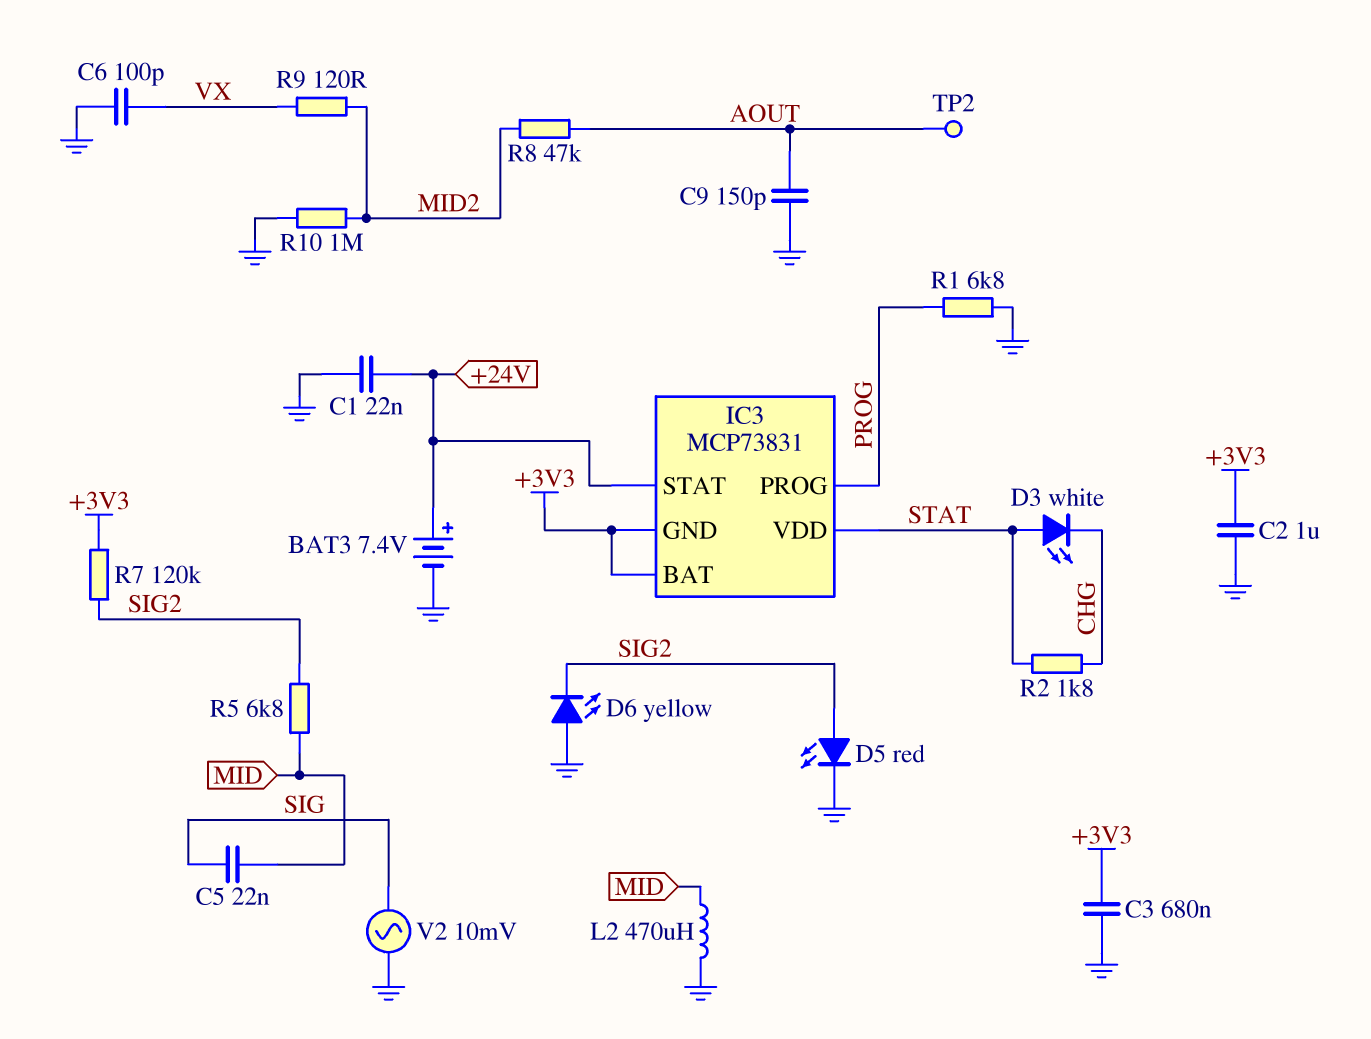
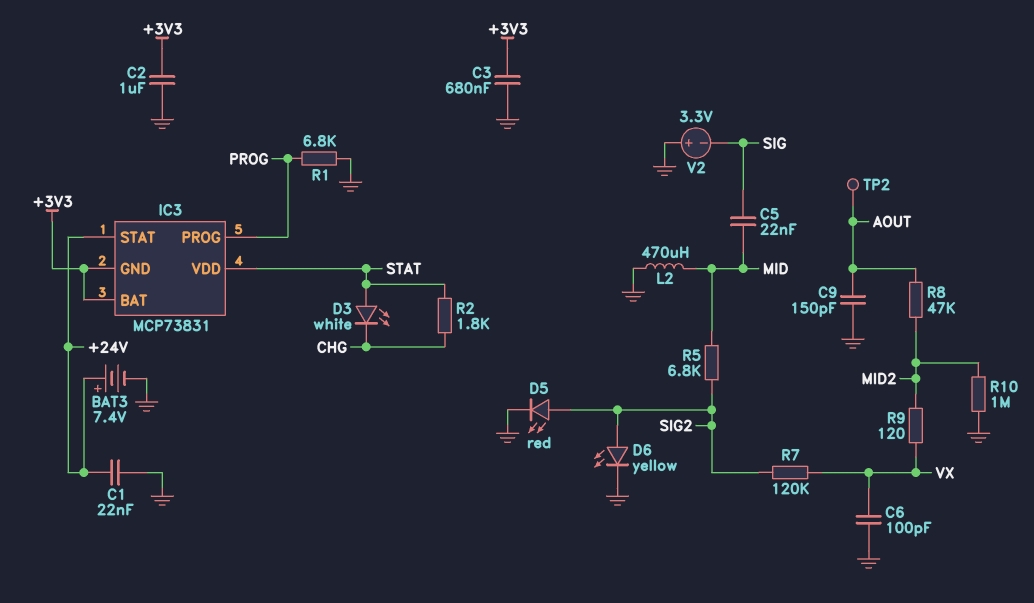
D6: LED yellow (A GND, K SIG2) -> LED yellow (A SIG2, K GND)
R7: 120k (+3V3, SIG2) -> 120k (SIG2, VX)
V2: AC 10mV (GND, SIG) -> 3.3V (plus GND, minus SIG)

